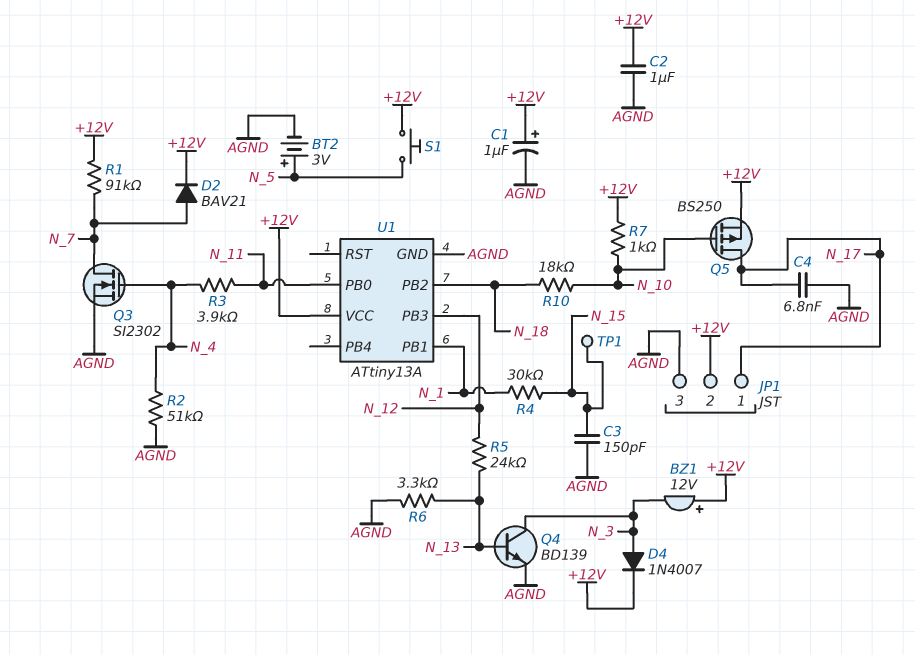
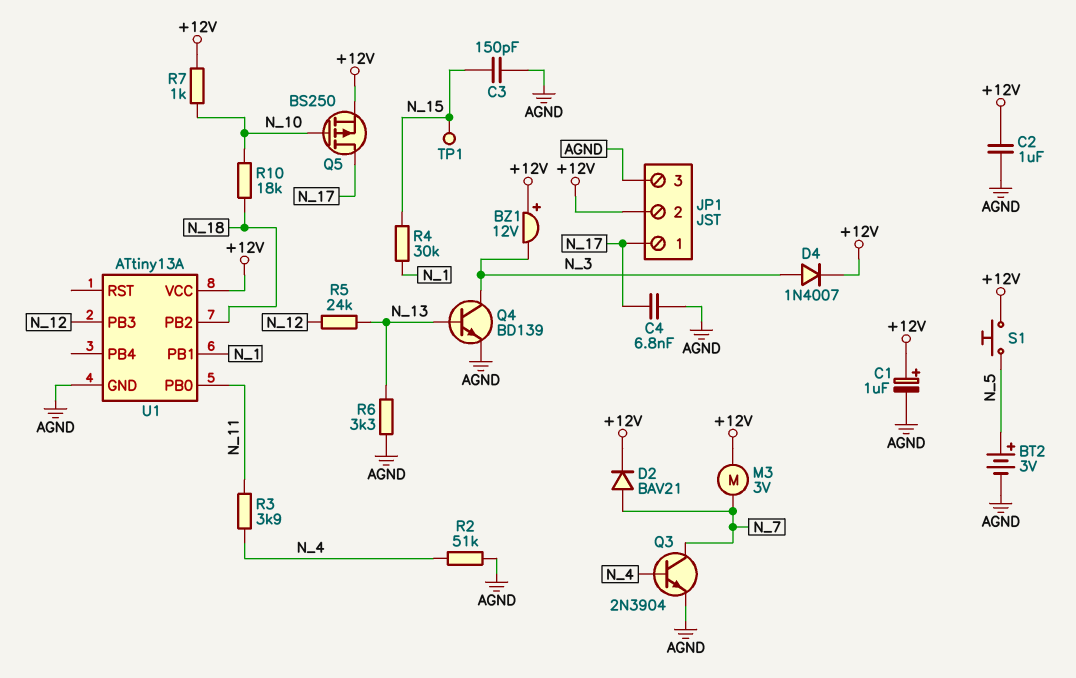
M3: none -> motor 3V (+12V, N_7)
Q3: NMOS SI2302 (G N_4, D N_7, S AGND) -> NPN 2N3904 (B N_4, C N_7, E AGND)
R1: 91k (+12V, N_7) -> none

